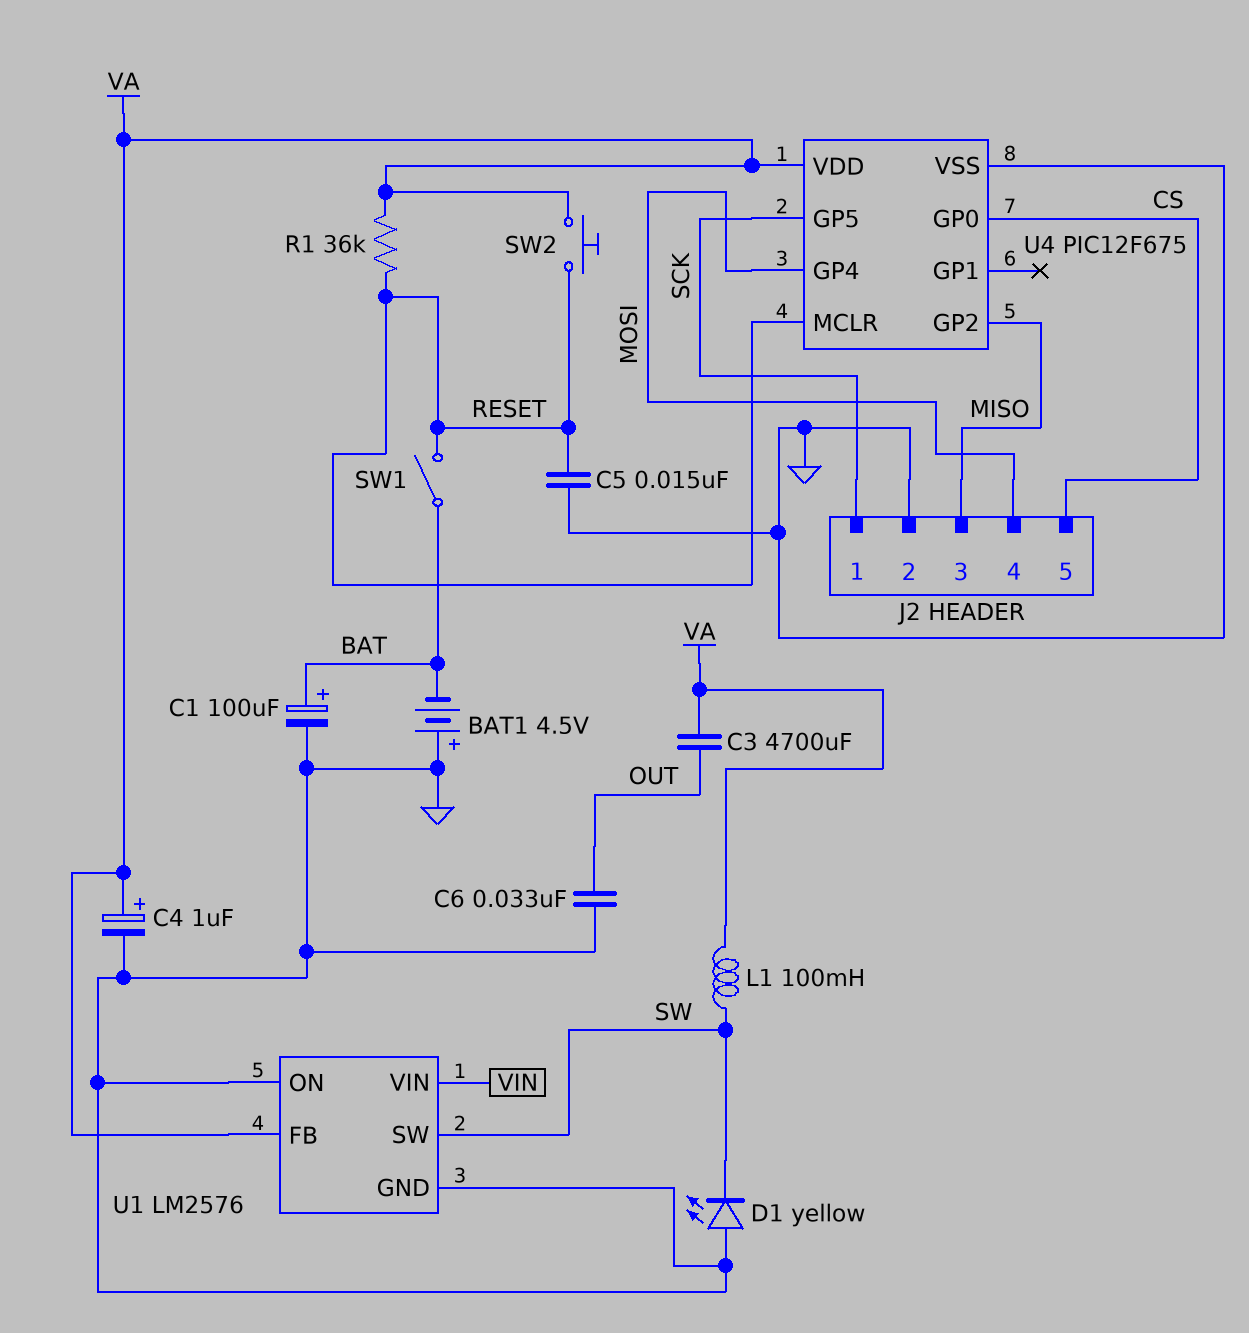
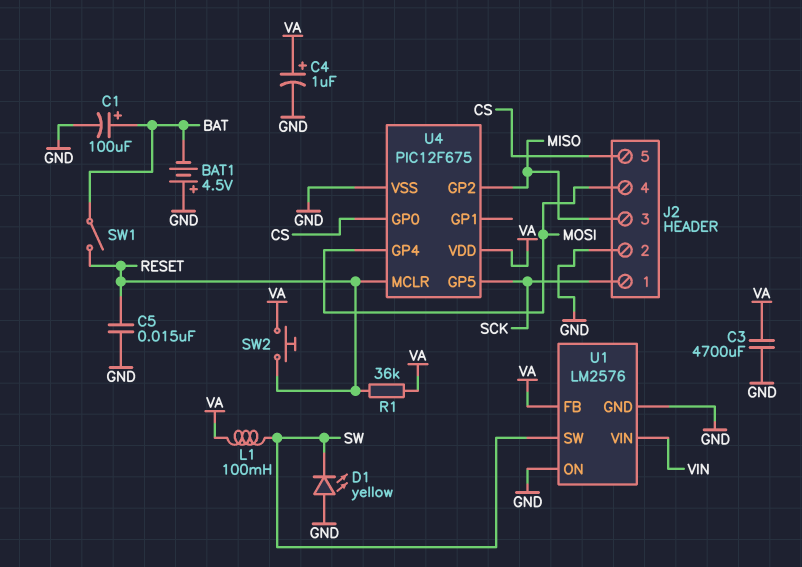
C3: 4700uF (OUT, VA) -> 4700uF (GND, VA)
C6: 33nF (GND, OUT) -> none

